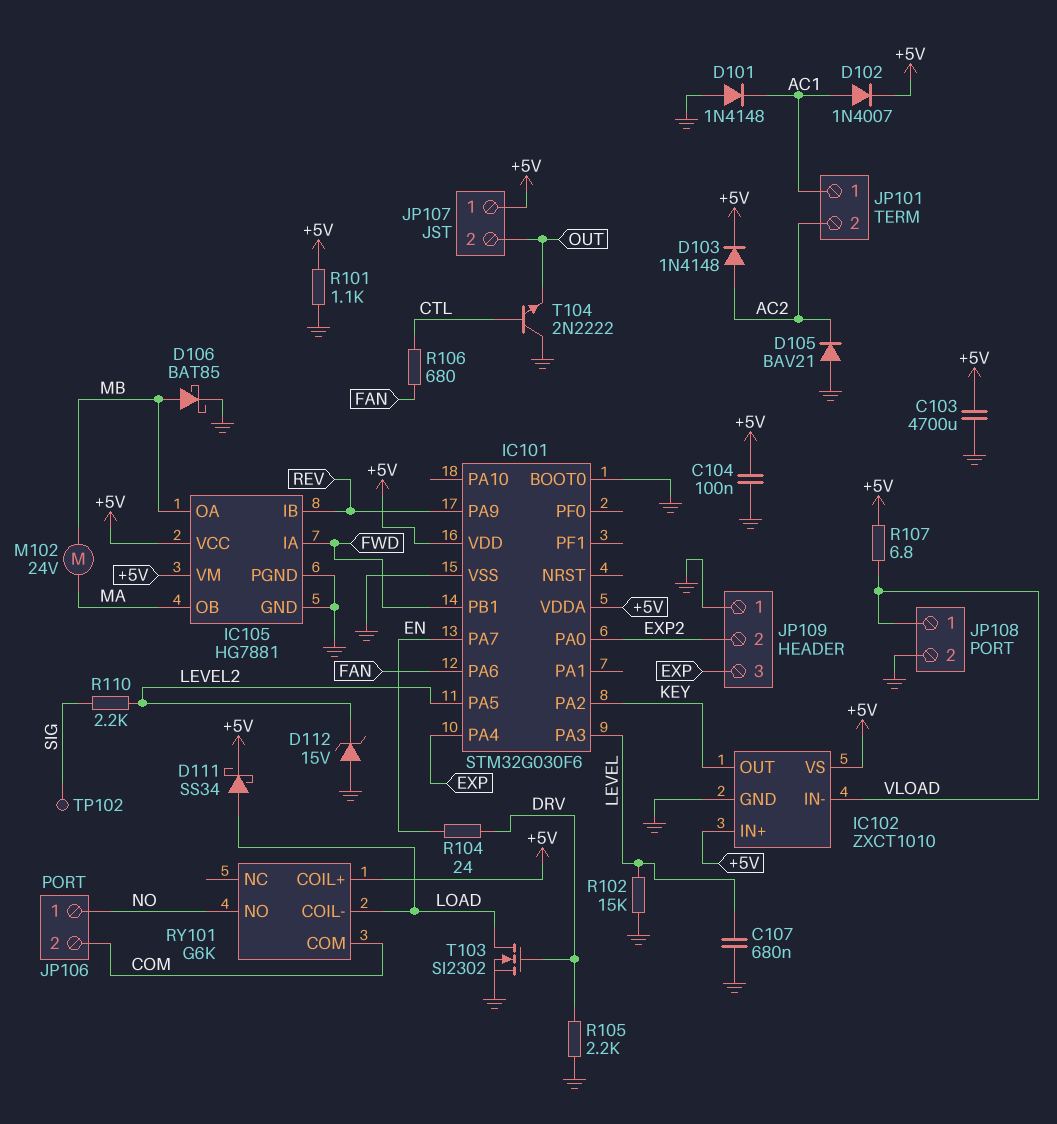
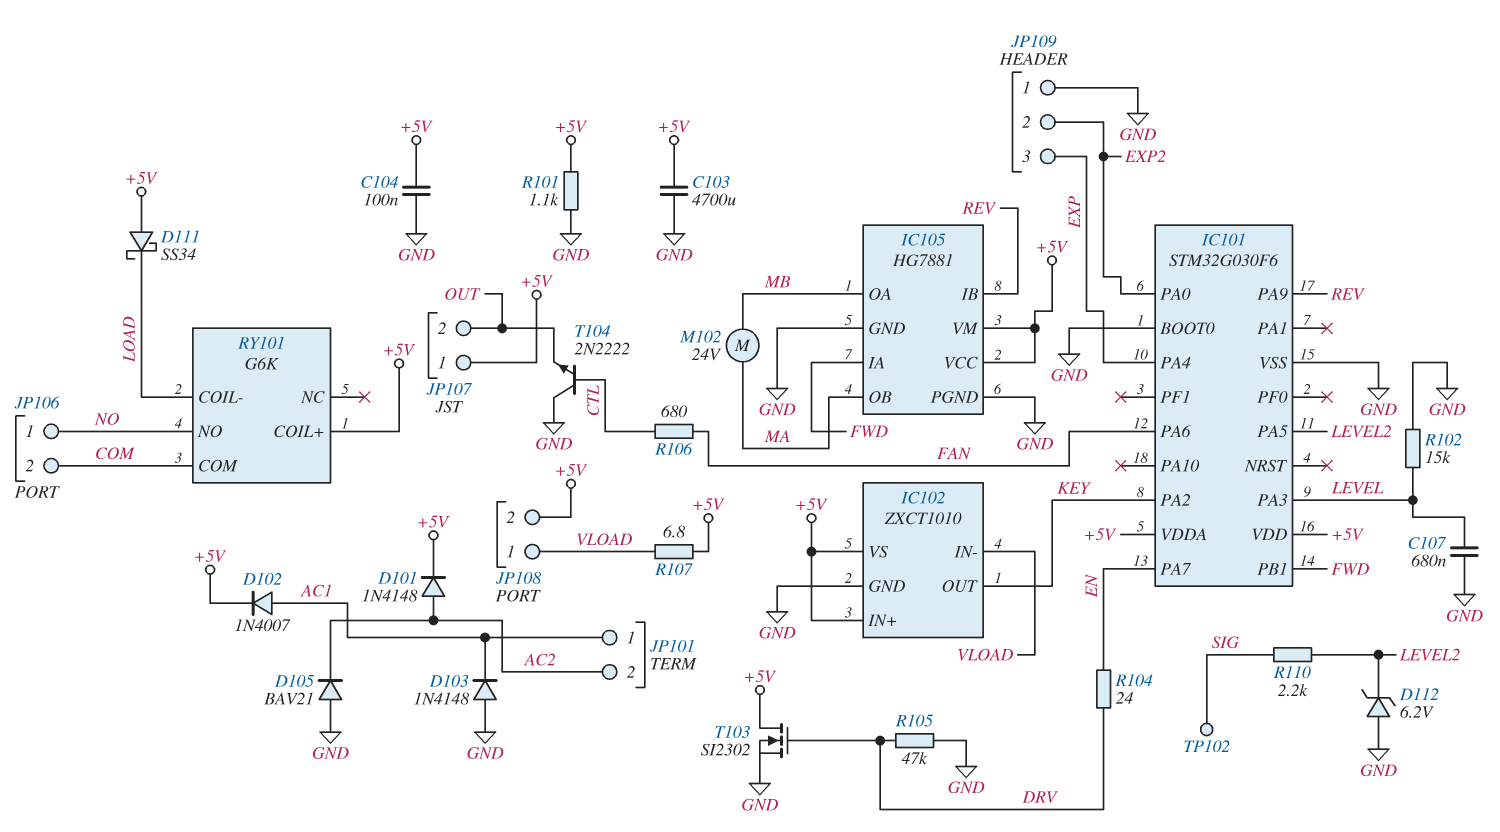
D101: diode 1N4148 (A GND, K AC1) -> diode 1N4148 (A AC2, K +5V)
D103: diode 1N4148 (A AC2, K +5V) -> diode 1N4148 (A GND, K AC1)
D106: schottky BAT85 (A MB, K GND) -> none
D111: schottky SS34 (A LOAD, K +5V) -> schottky SS34 (A +5V, K LOAD)
D112: zener 15V (A GND, K LEVEL2) -> zener 6.2V (A GND, K LEVEL2)
JP108 pin 2: GND -> +5V
R105: 2.2k (DRV, GND) -> 47k (DRV, GND)
T103: NMOS SI2302 (G DRV, D LOAD, S GND) -> NMOS SI2302 (G DRV, D +5V, S GND)

